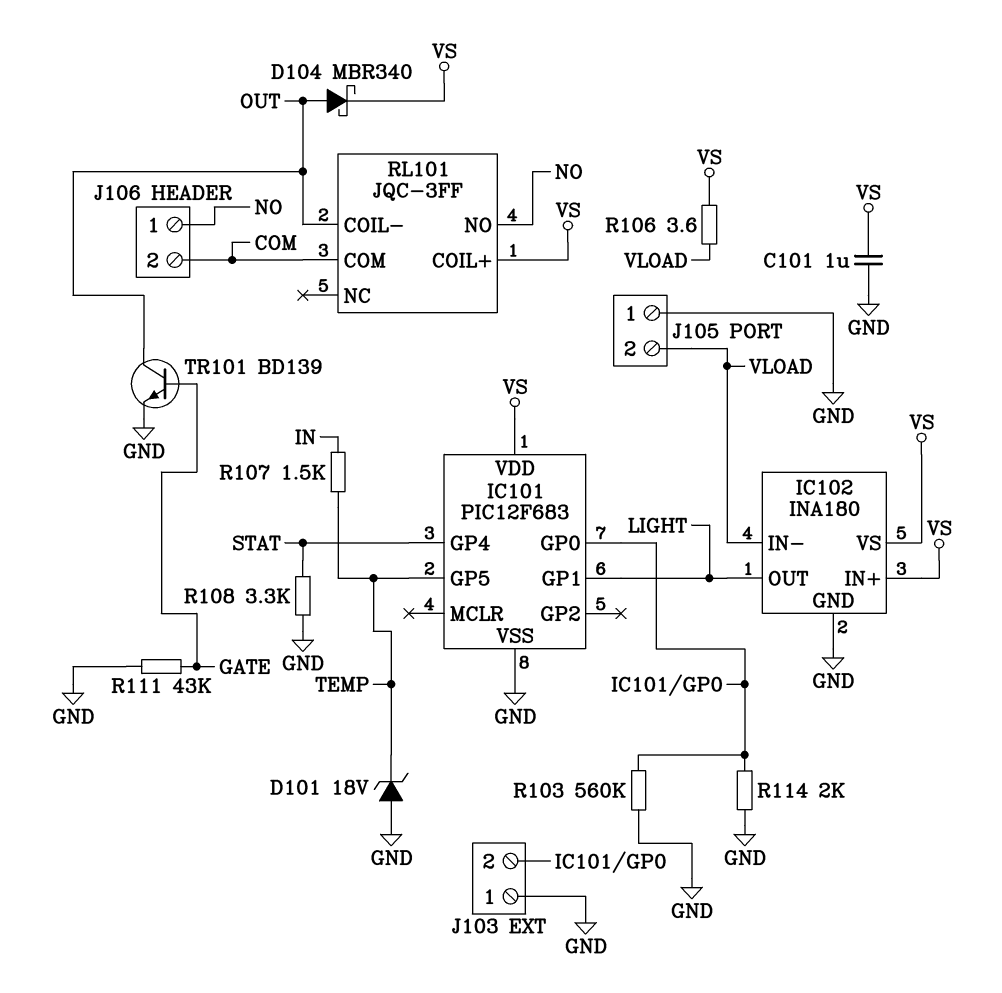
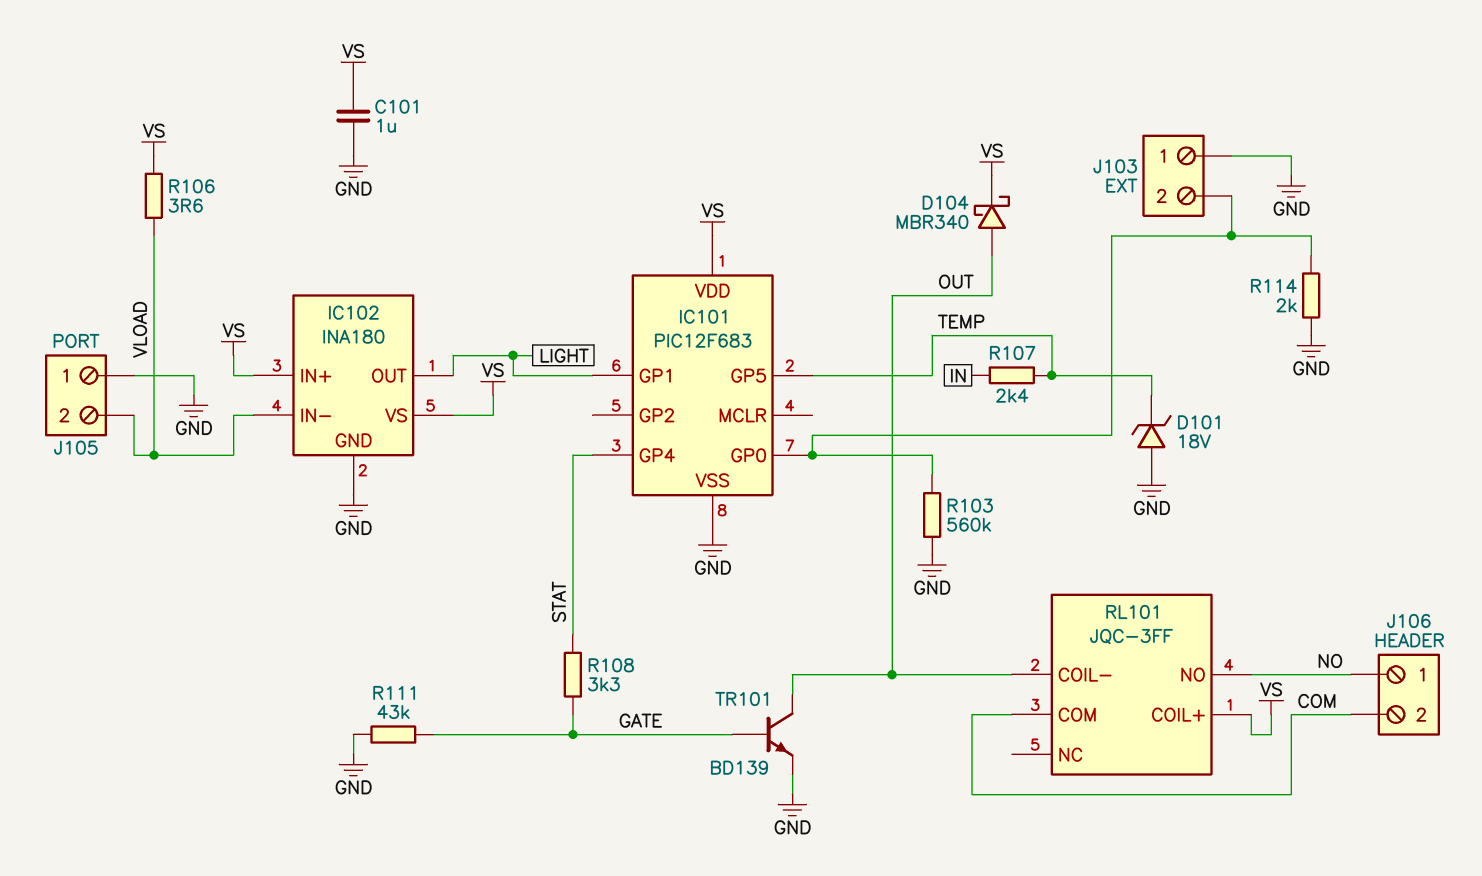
R107: 1.5k (IN, TEMP) -> 2.4k (IN, TEMP)
R108: 3.3k (GND, STAT) -> 3.3k (GATE, STAT)

